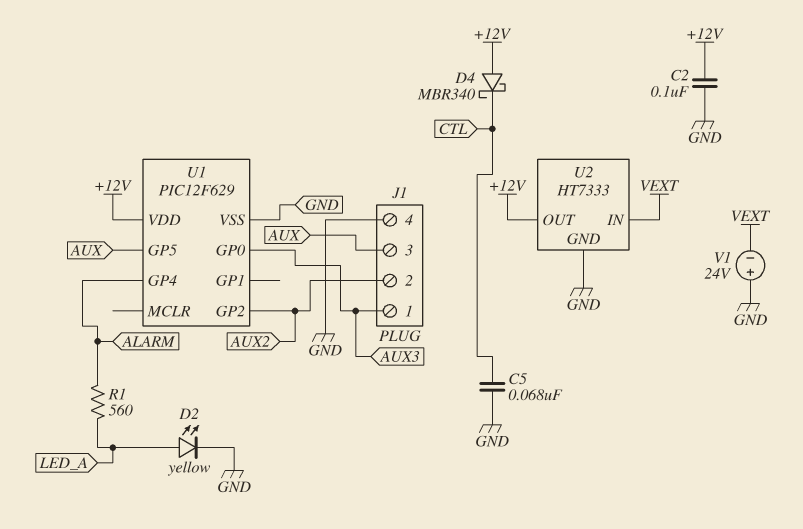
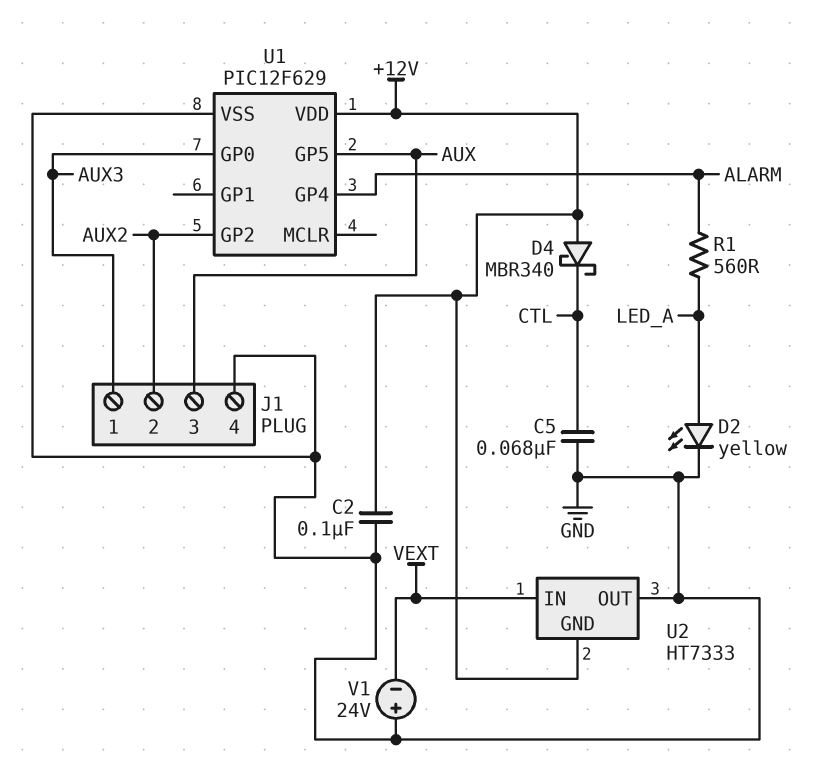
U2 pin GND: GND -> +12V
U2 pin OUT: +12V -> GND

